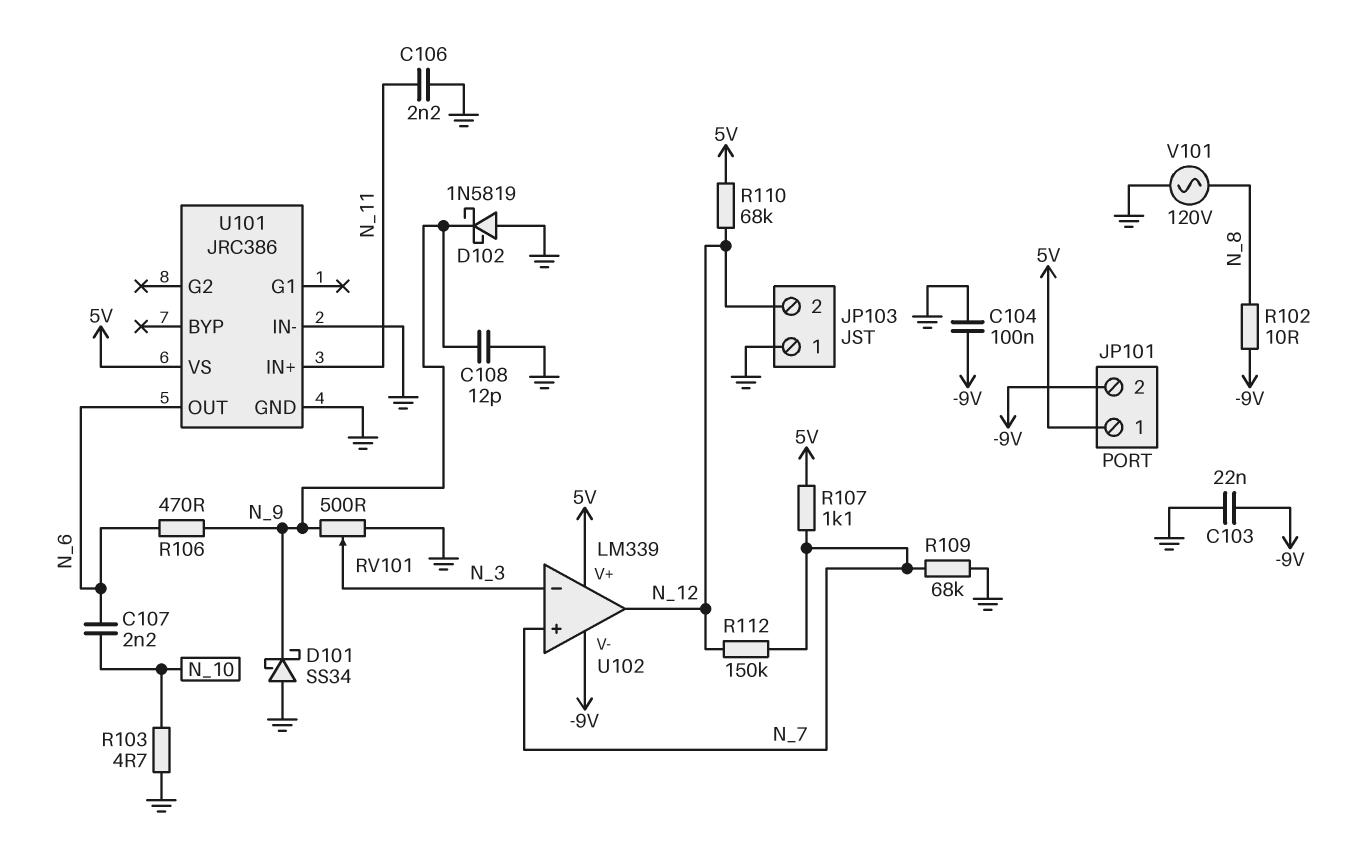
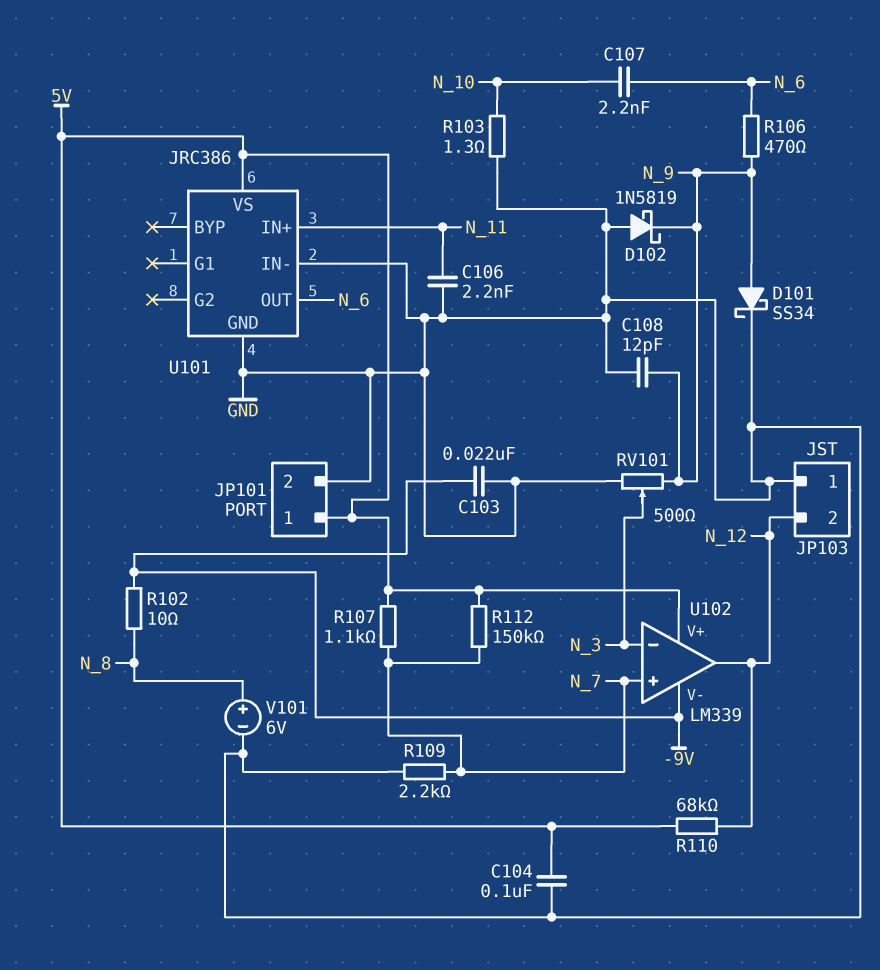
C104: 100nF (-9V, GND) -> 100nF (5V, GND)
D101: schottky SS34 (A GND, K N_9) -> schottky SS34 (A N_9, K GND)
JP101 pin 2: -9V -> GND
R103: 4.7 (GND, N_10) -> 1.3 (GND, N_10)
R109: 68k (GND, N_7) -> 2.2k (GND, N_7)
R112: 150k (N_7, N_12) -> 150k (5V, N_7)
V101: AC 120V (GND, N_8) -> 6V (plus N_8, minus GND)

